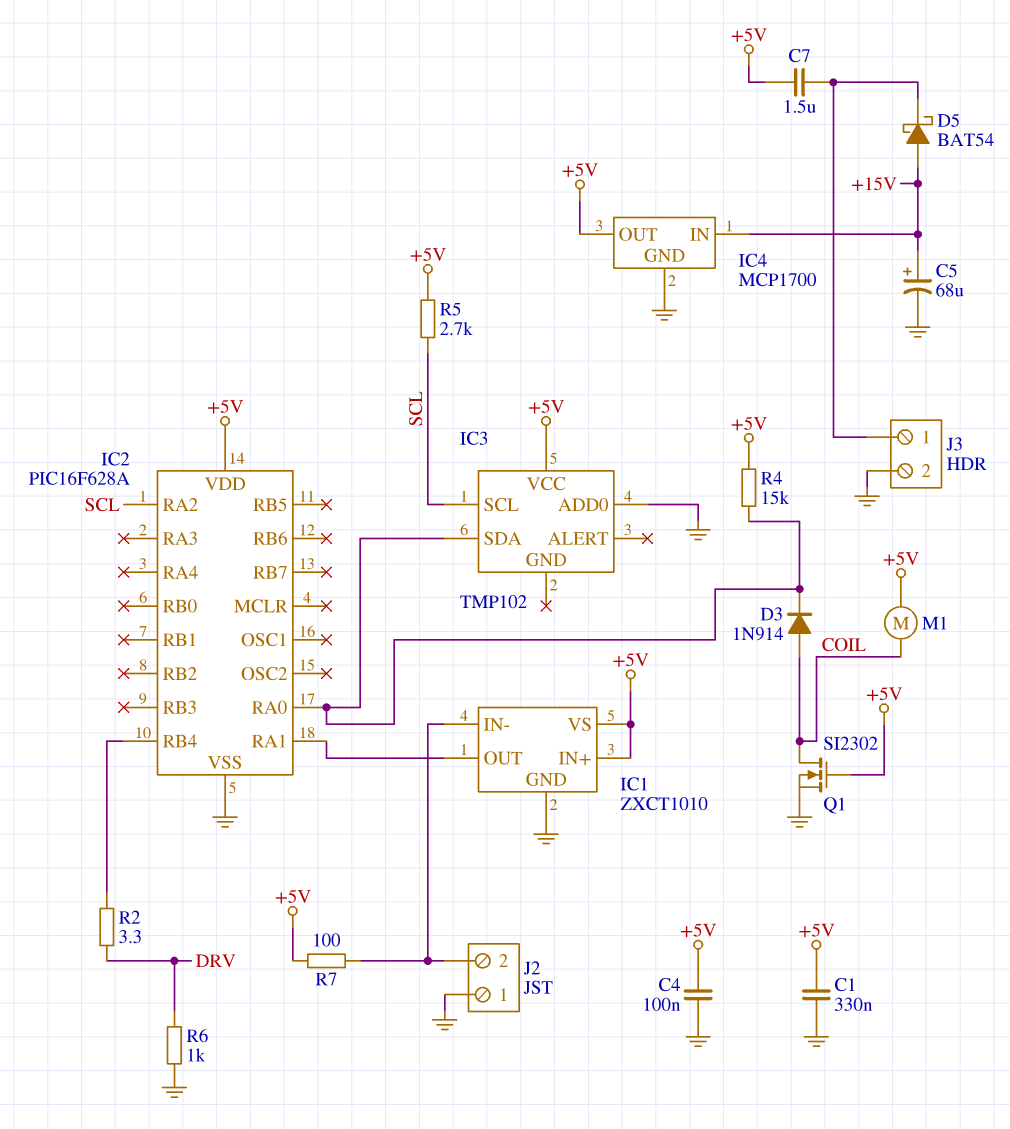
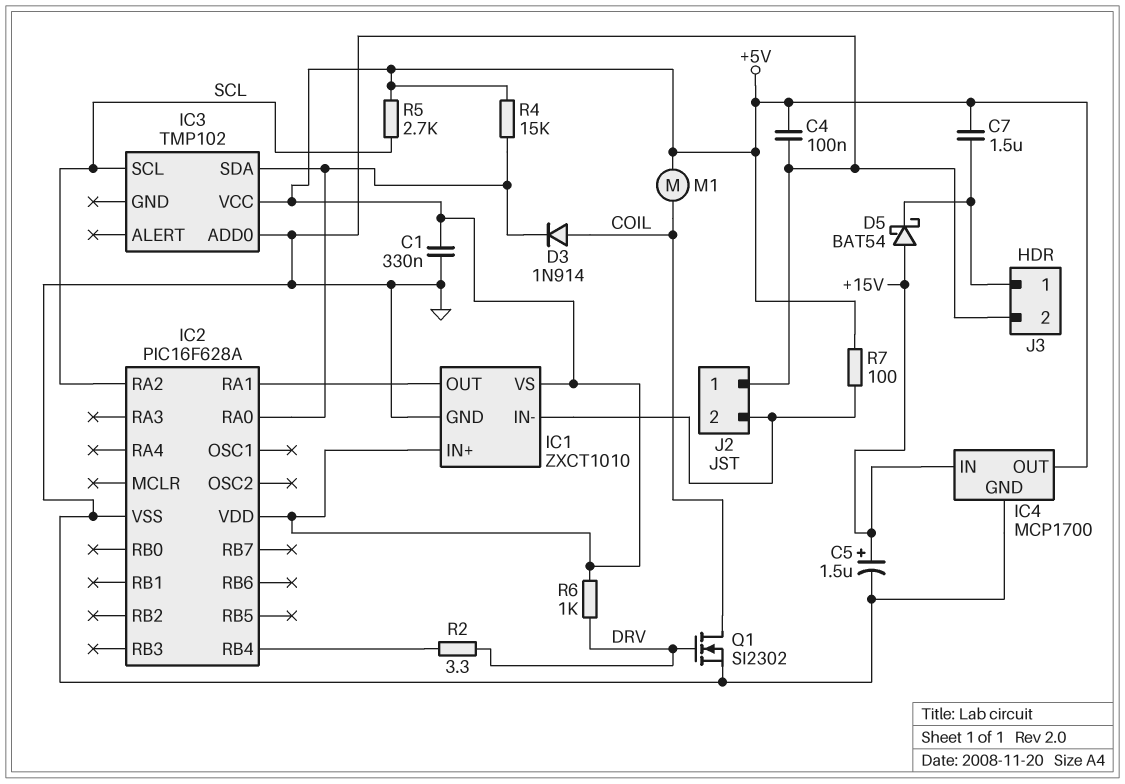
C5: 68uF (plus +15V, minus GND) -> 1.5uF (plus +15V, minus GND)
Q1: NMOS SI2302 (G +5V, D COIL, S GND) -> NMOS SI2302 (G DRV, D COIL, S GND)
R6: 1k (DRV, GND) -> 1k (+5V, DRV)

